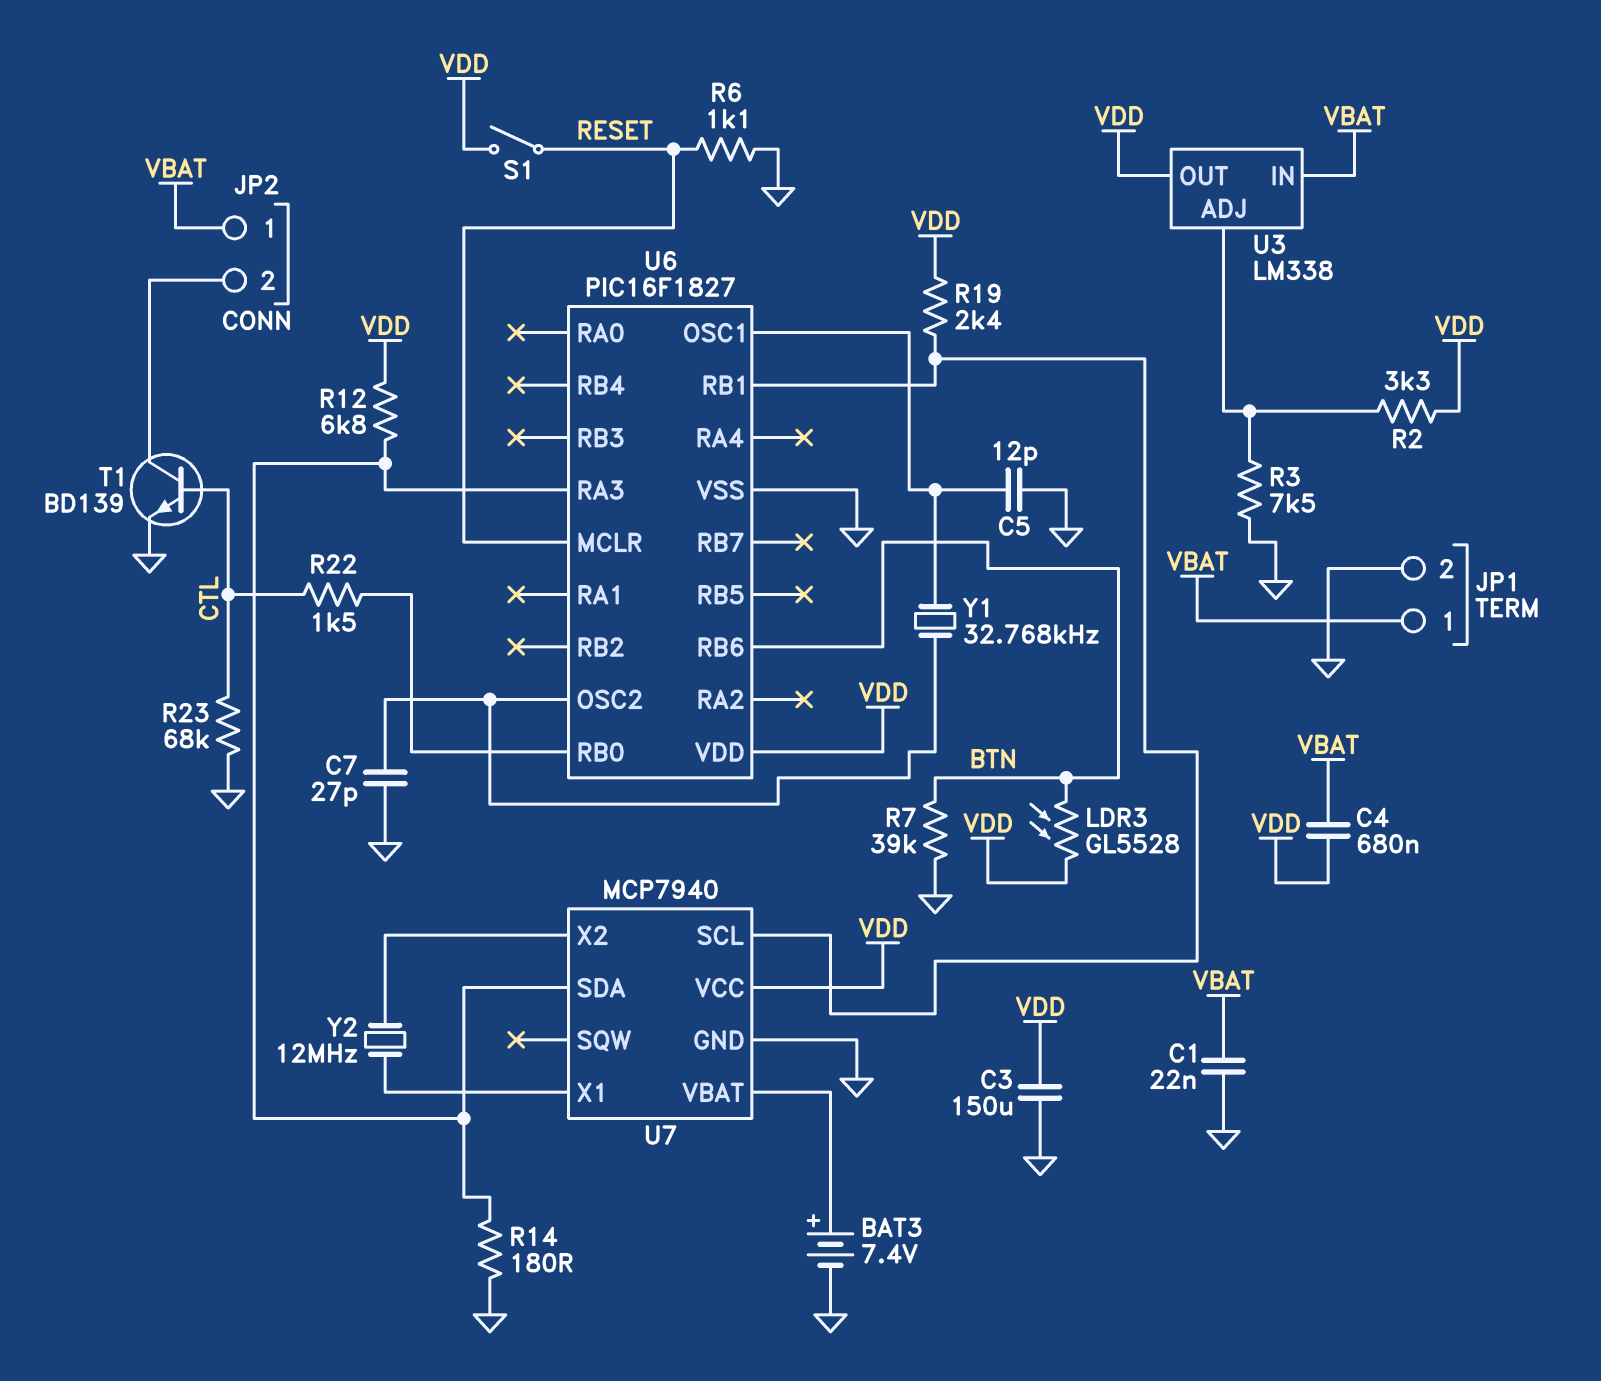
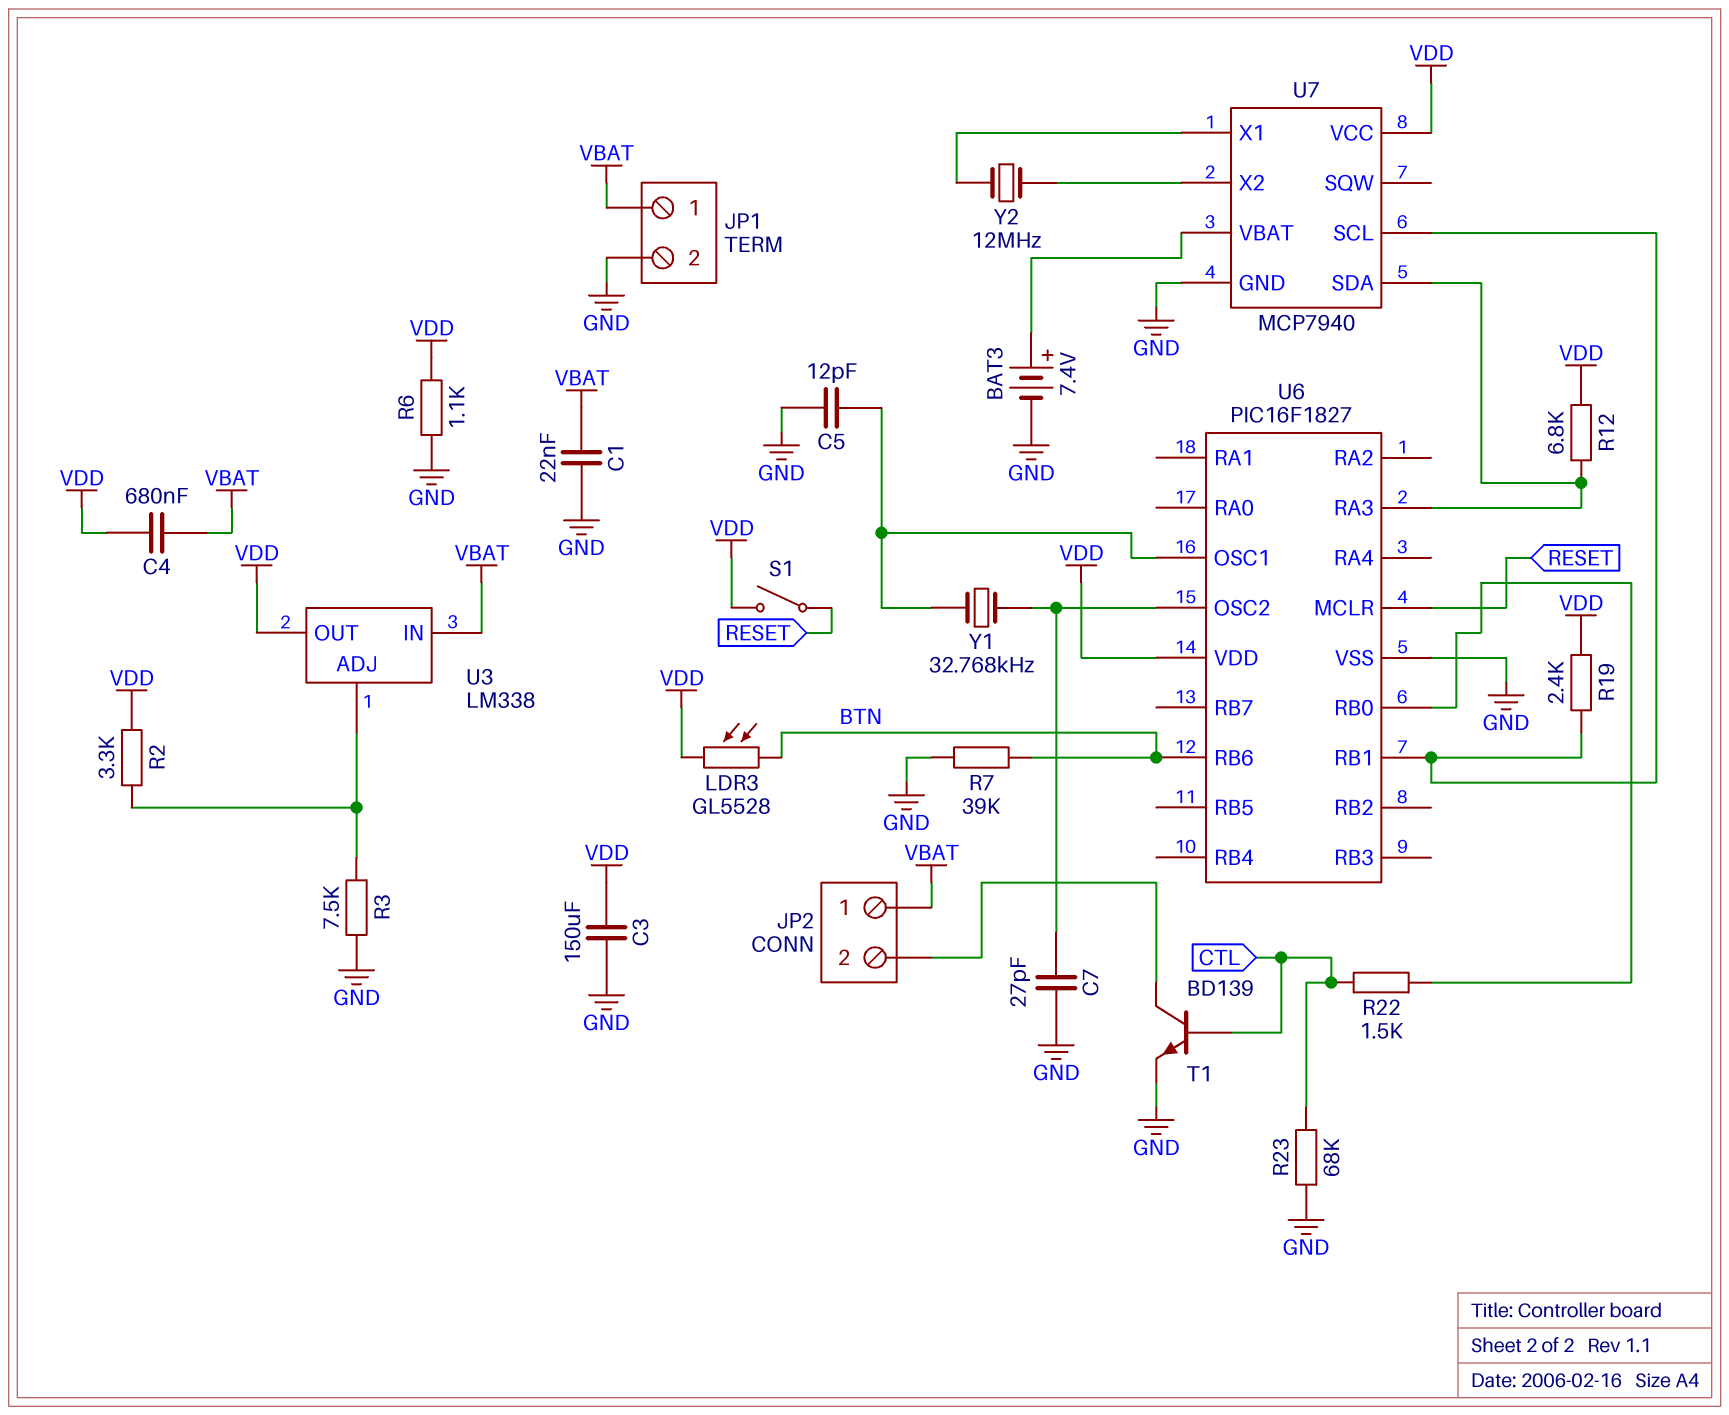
R6: 1.1k (GND, RESET) -> 1.1k (GND, VDD)
R14: 180 (GND, U6/RA3) -> none

